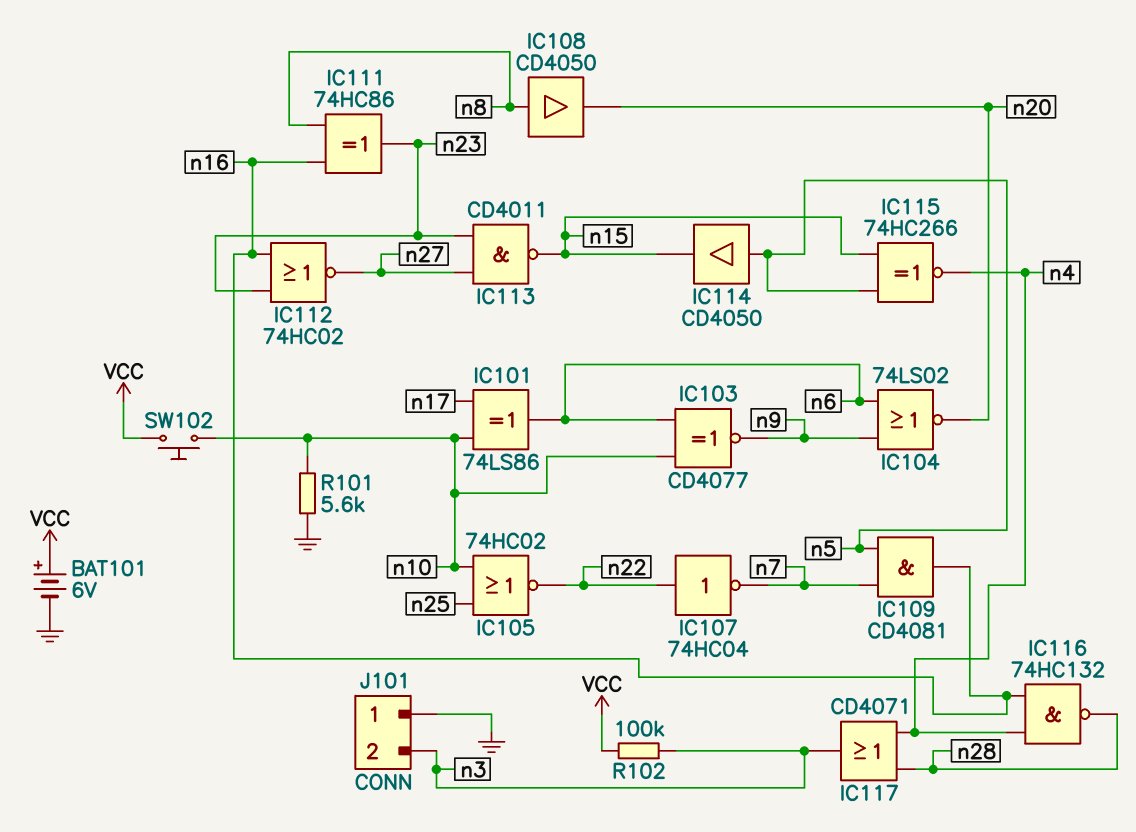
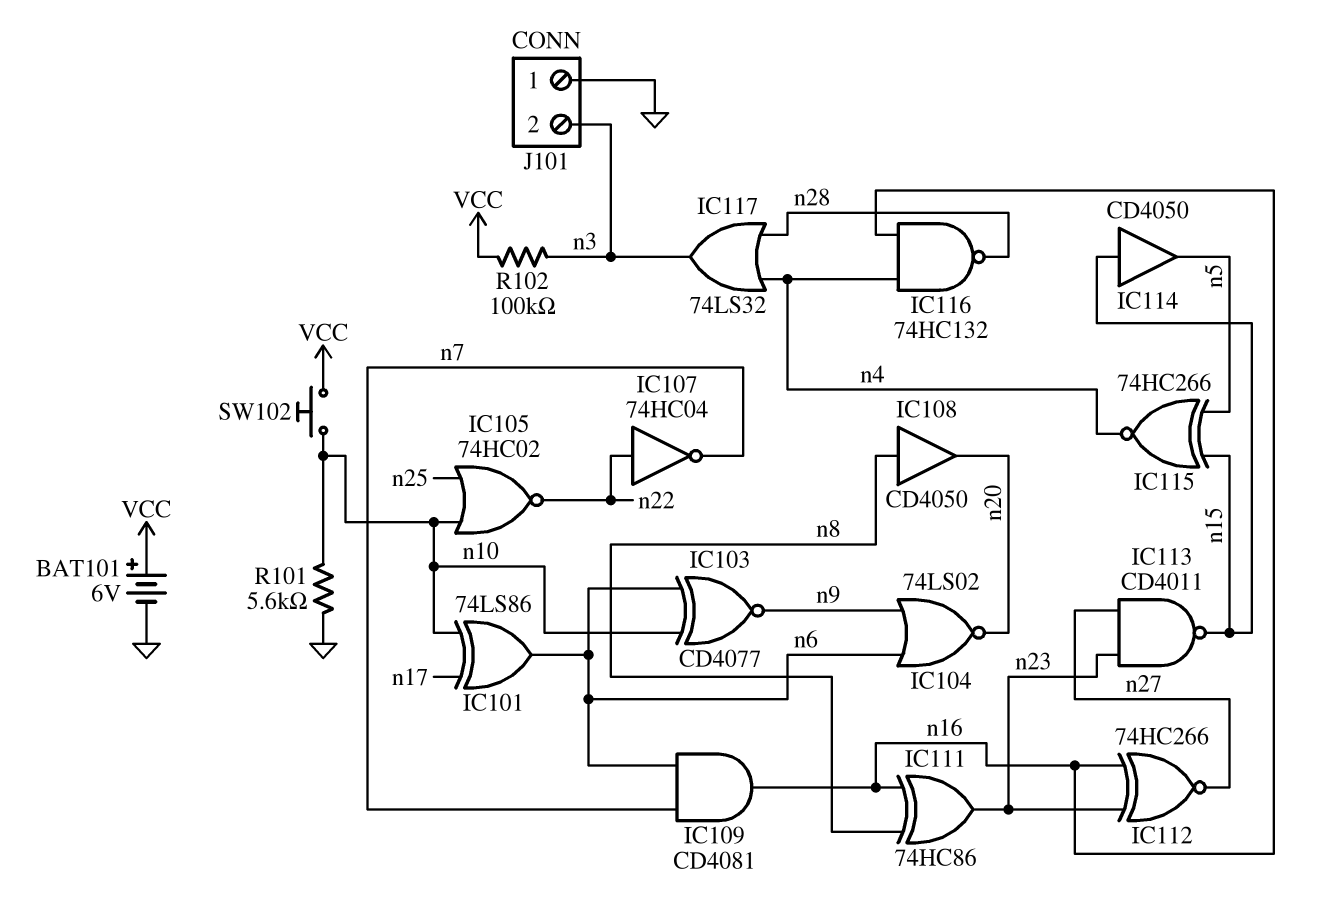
IC109: AND CD4081 (in n5, in n7, out n16) -> AND CD4081 (in n6, in n7, out n16)
IC112: NOR 74HC02 (in n16, in n23, out n27) -> XNOR 74HC266 (in n16, in n23, out n27)
IC114: buffer CD4050 (in n5, out n15) -> buffer CD4050 (in n15, out n5)
IC117: OR CD4071 (in n4, in n28, out n3) -> OR 74LS32 (in n4, in n28, out n3)

